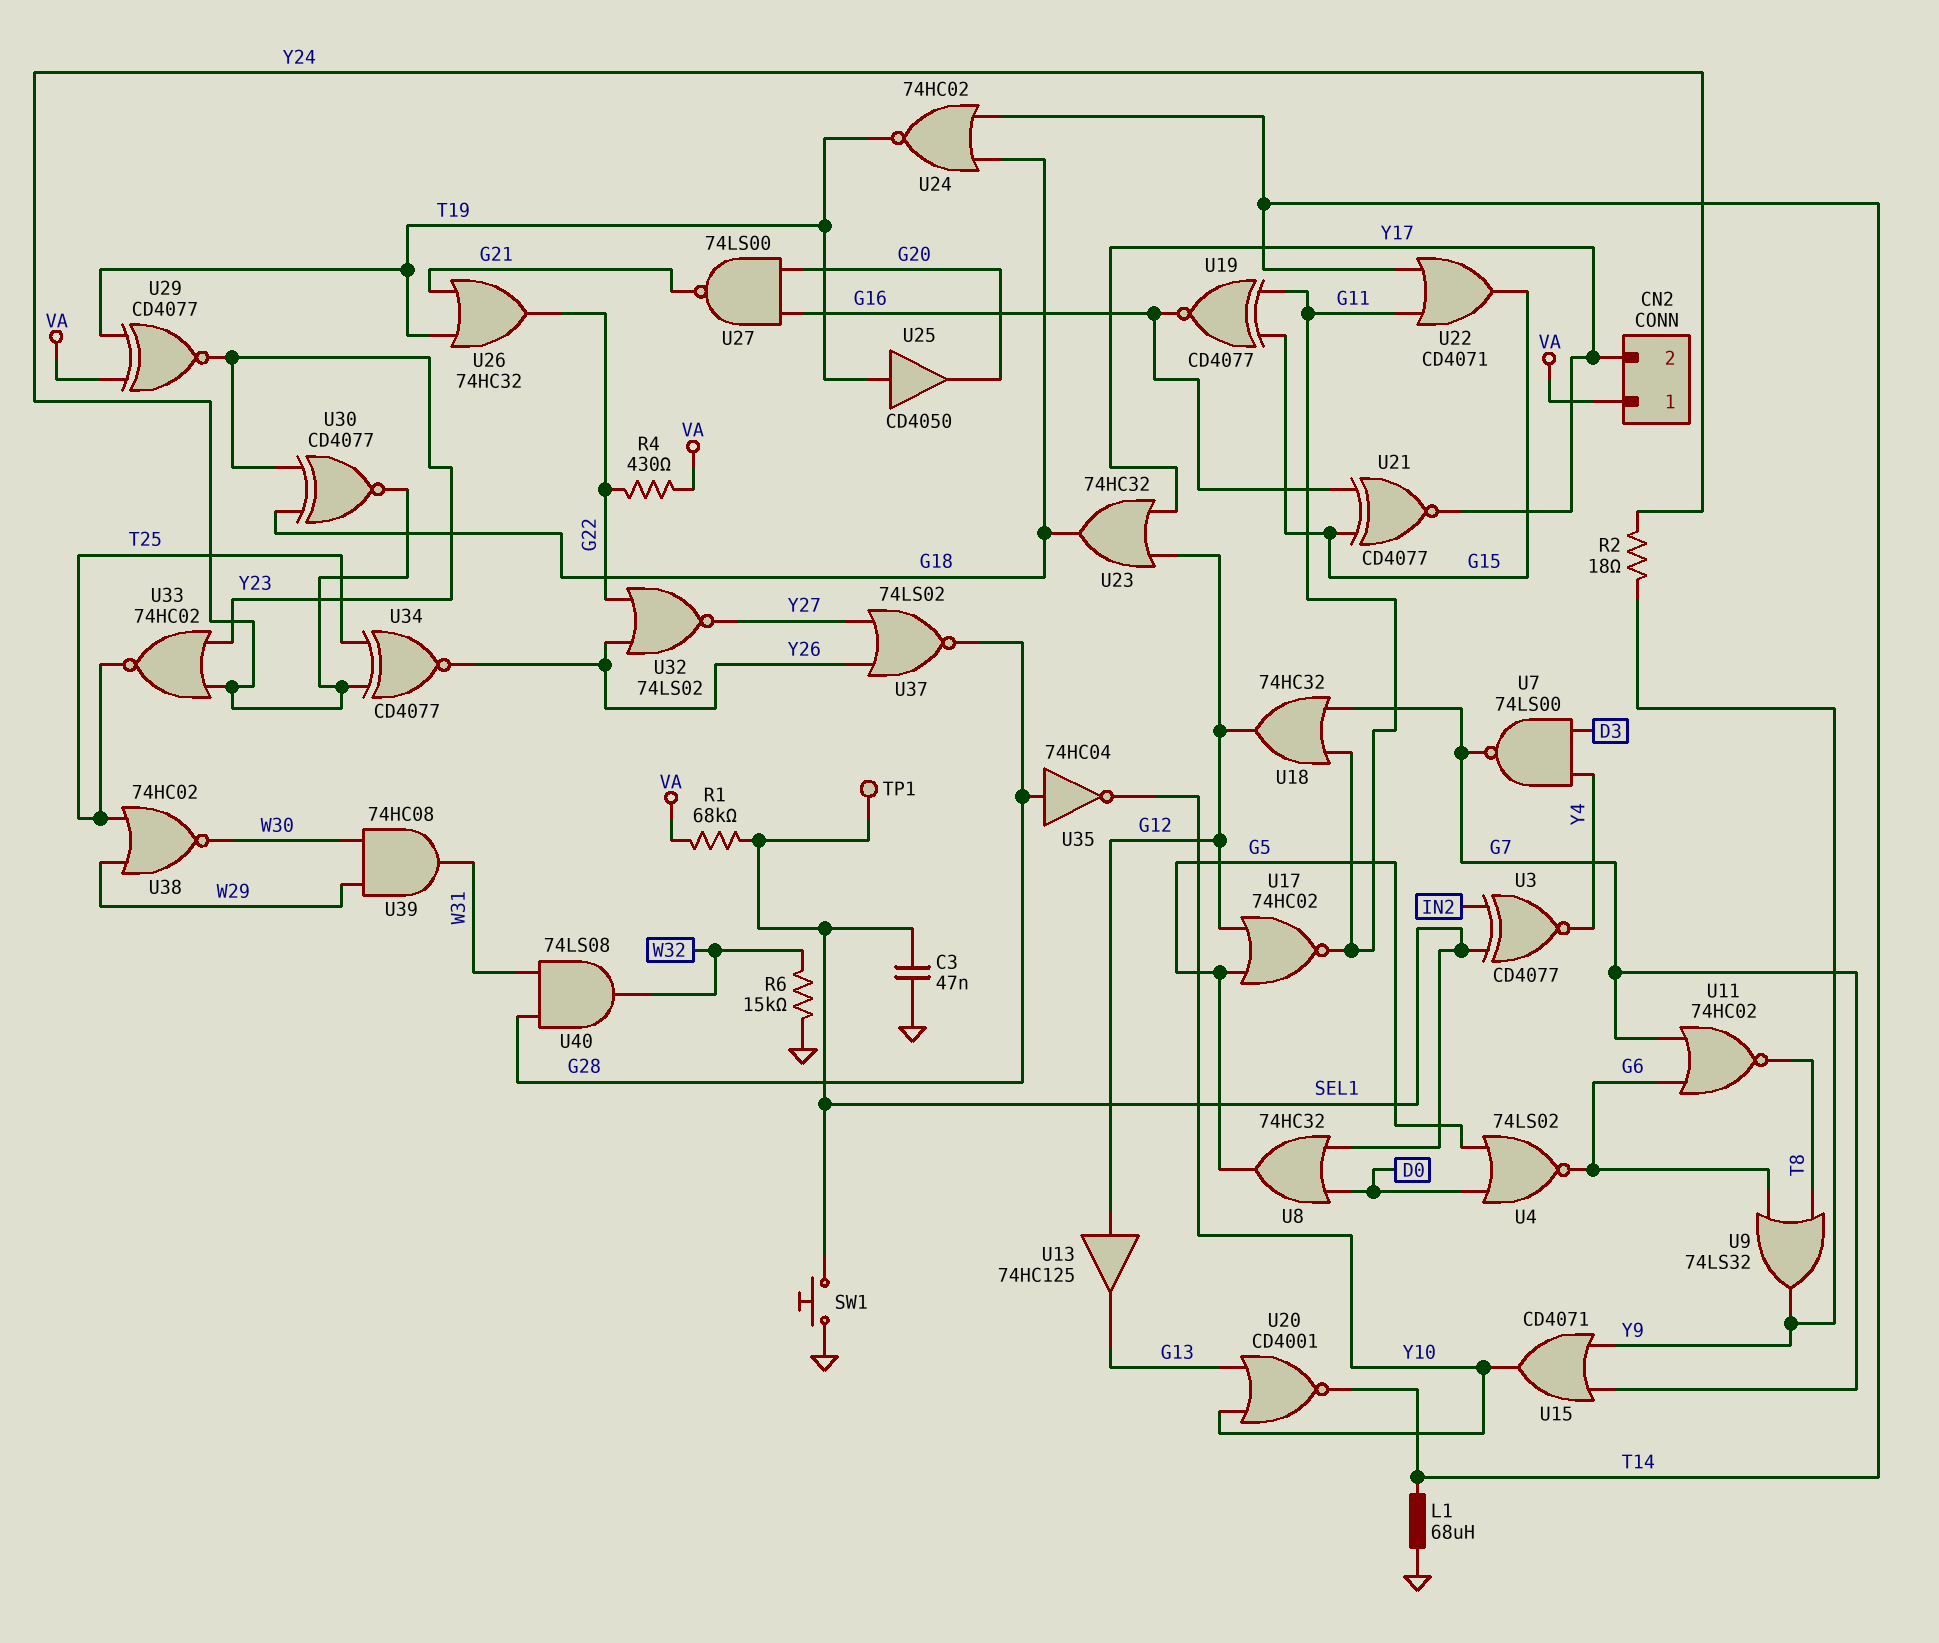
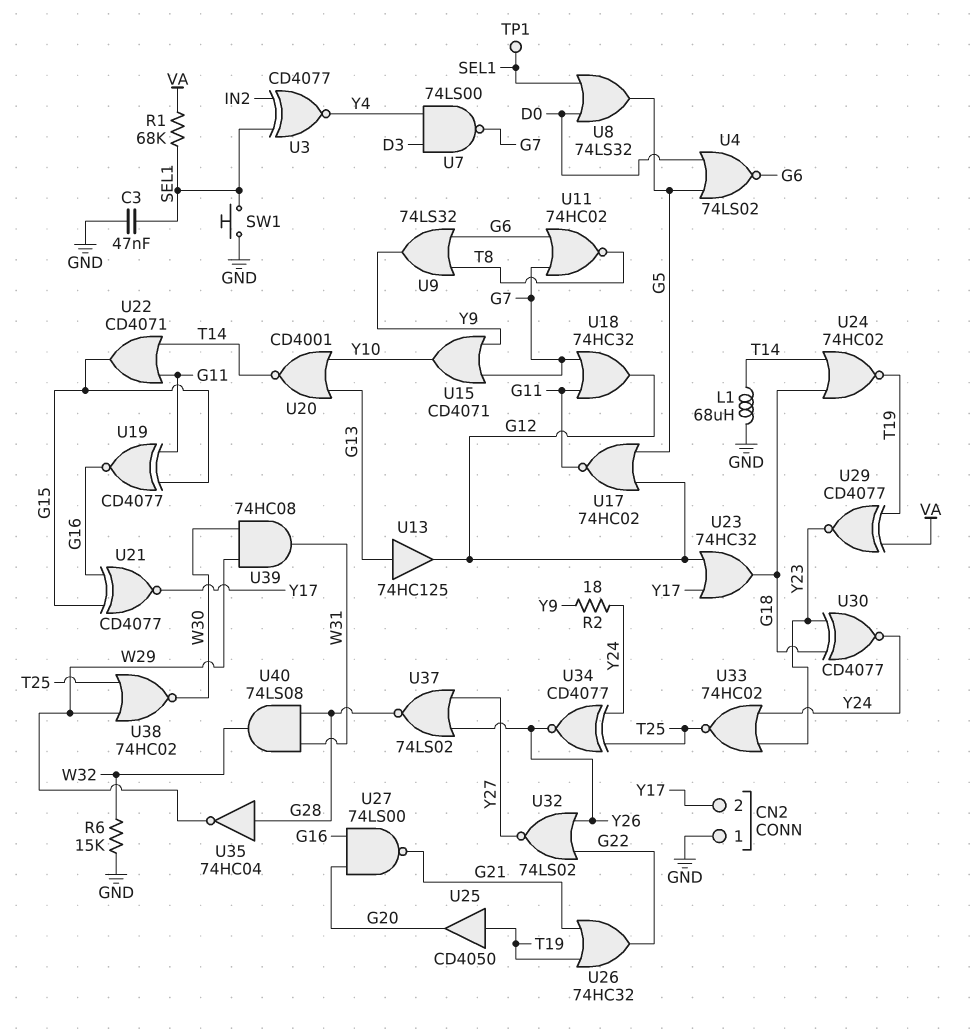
CN2 pin 1: VA -> GND
R4: 430 (G22, VA) -> none
U8: OR 74HC32 (in D0, in SEL1, out G5) -> OR 74LS32 (in D0, in SEL1, out G5)
U13: buffer 74HC125 (in G12, out G13) -> buffer 74HC125 (in G13, out G12)
U35: NOT 74HC04 (in G28, out Y10) -> NOT 74HC04 (in G28, out W29)

